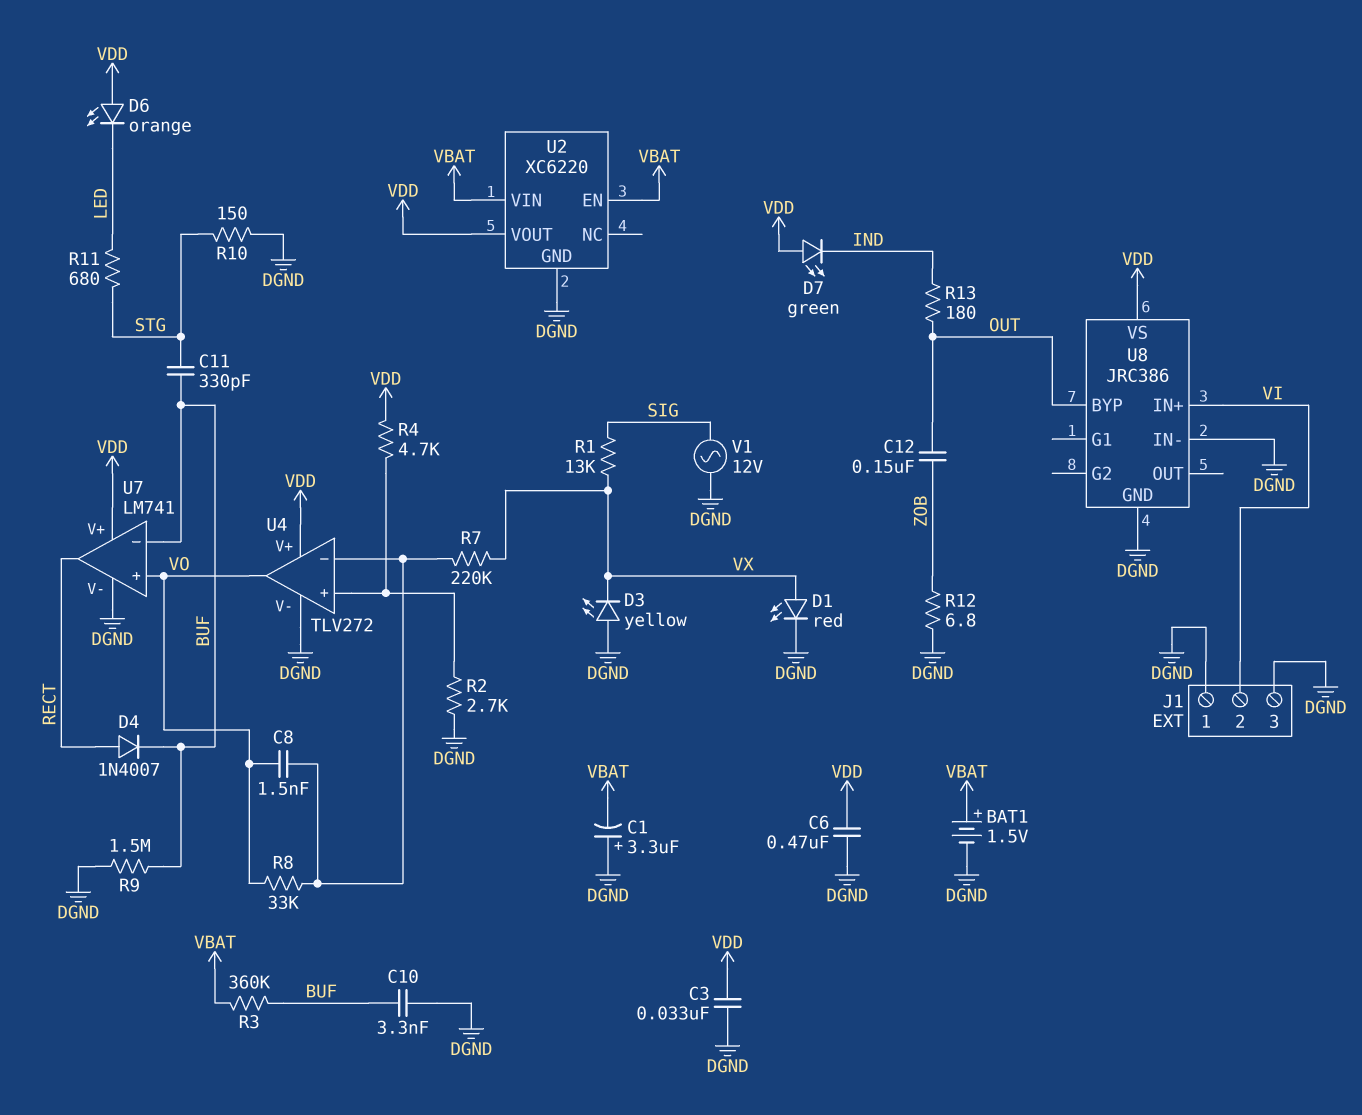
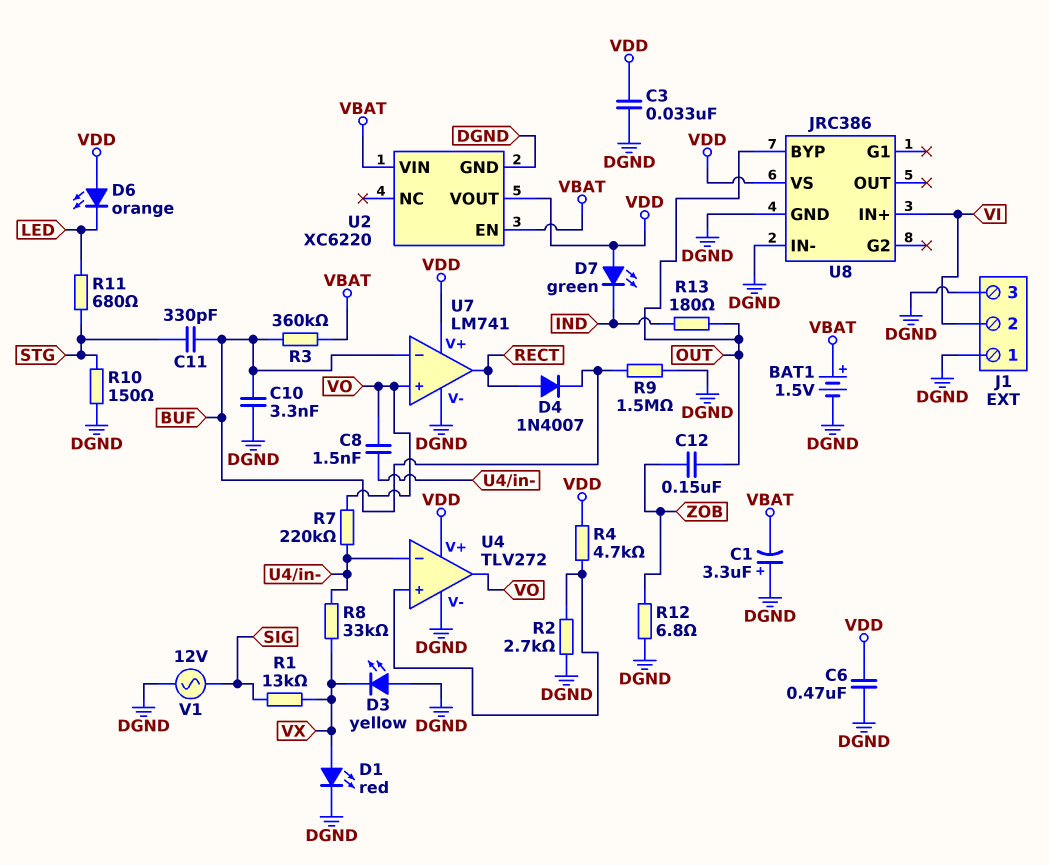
R7: 220k (U4/in-, VX) -> 220k (U4/in-, VO)
R8: 33k (U4/in-, VO) -> 33k (U4/in-, VX)

